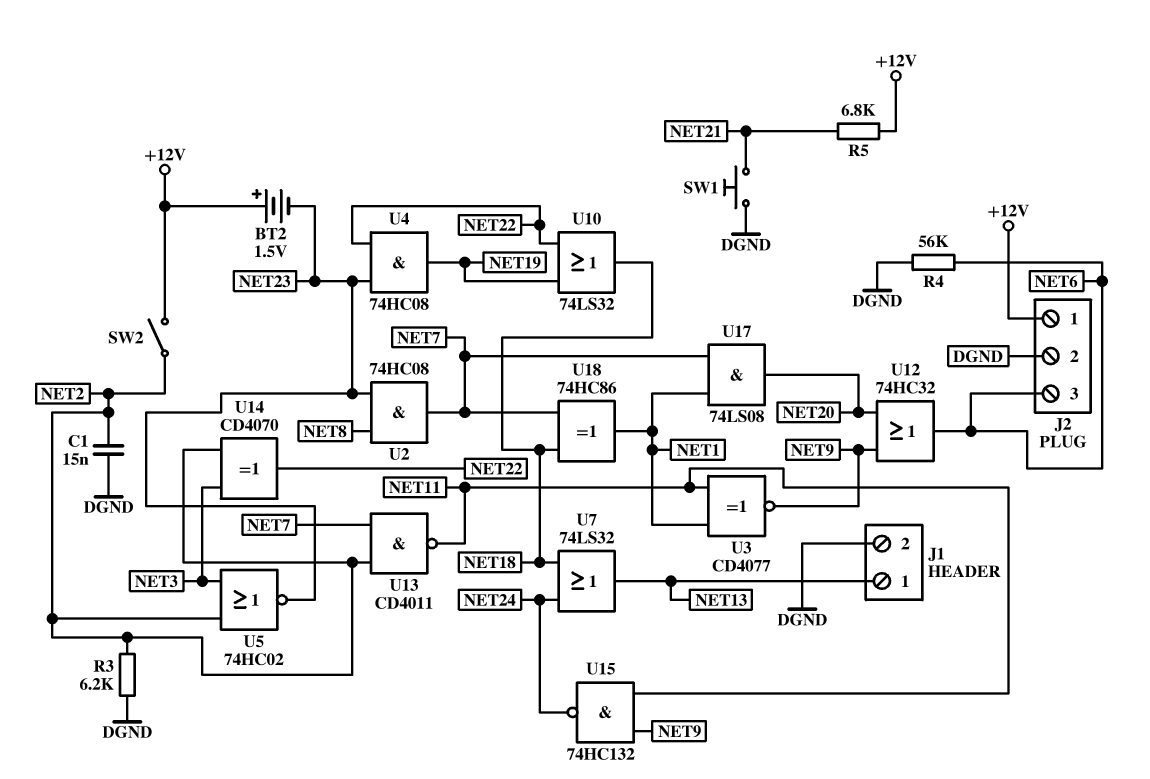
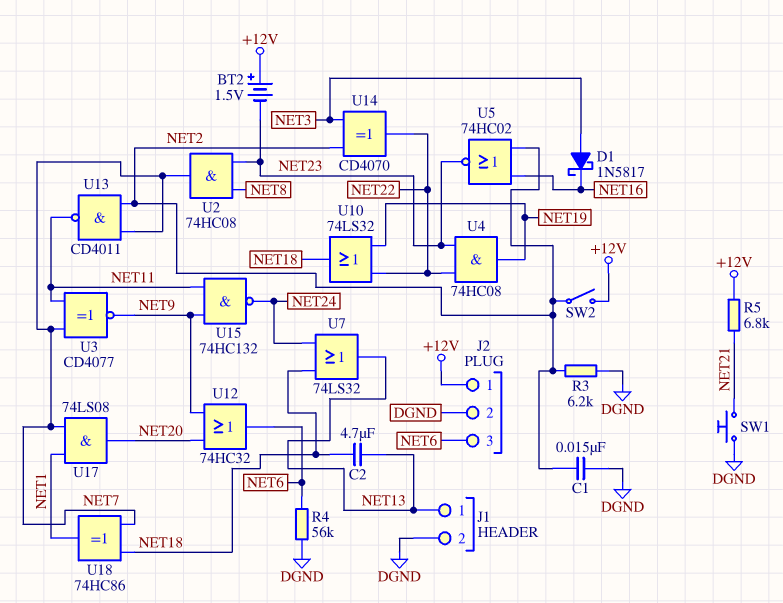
C2: none -> 4.7uF (NET13, NET18)
D1: none -> schottky 1N5817 (A NET3, K NET16)
U3: XNOR CD4077 (in NET1, in NET11, out NET9) -> XNOR CD4077 (in NET7, in NET11, out NET9)
U5: NOR 74HC02 (in NET2, in NET3, out NET23) -> NOR 74HC02 (in NET2, in NET16, out NET23)

